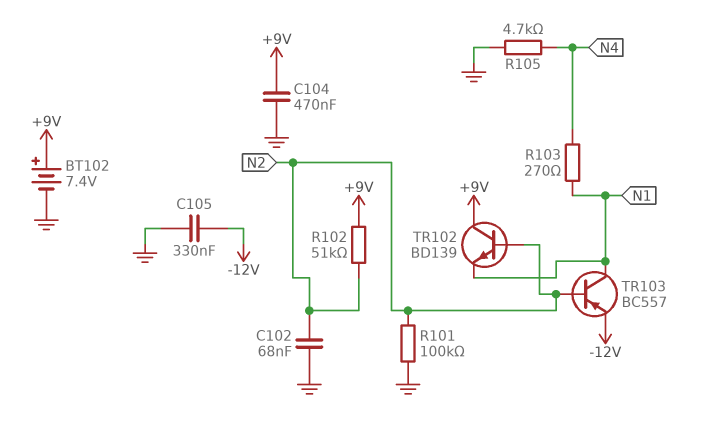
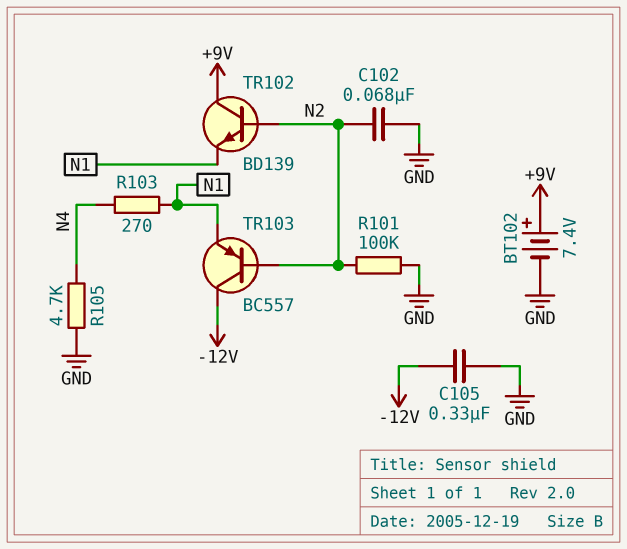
C104: 470nF (+9V, GND) -> none
R102: 51k (+9V, N2) -> none
TR103: PNP BC557 (B N2, C N1, E -12V) -> PNP BC557 (B N2, C -12V, E N1)

